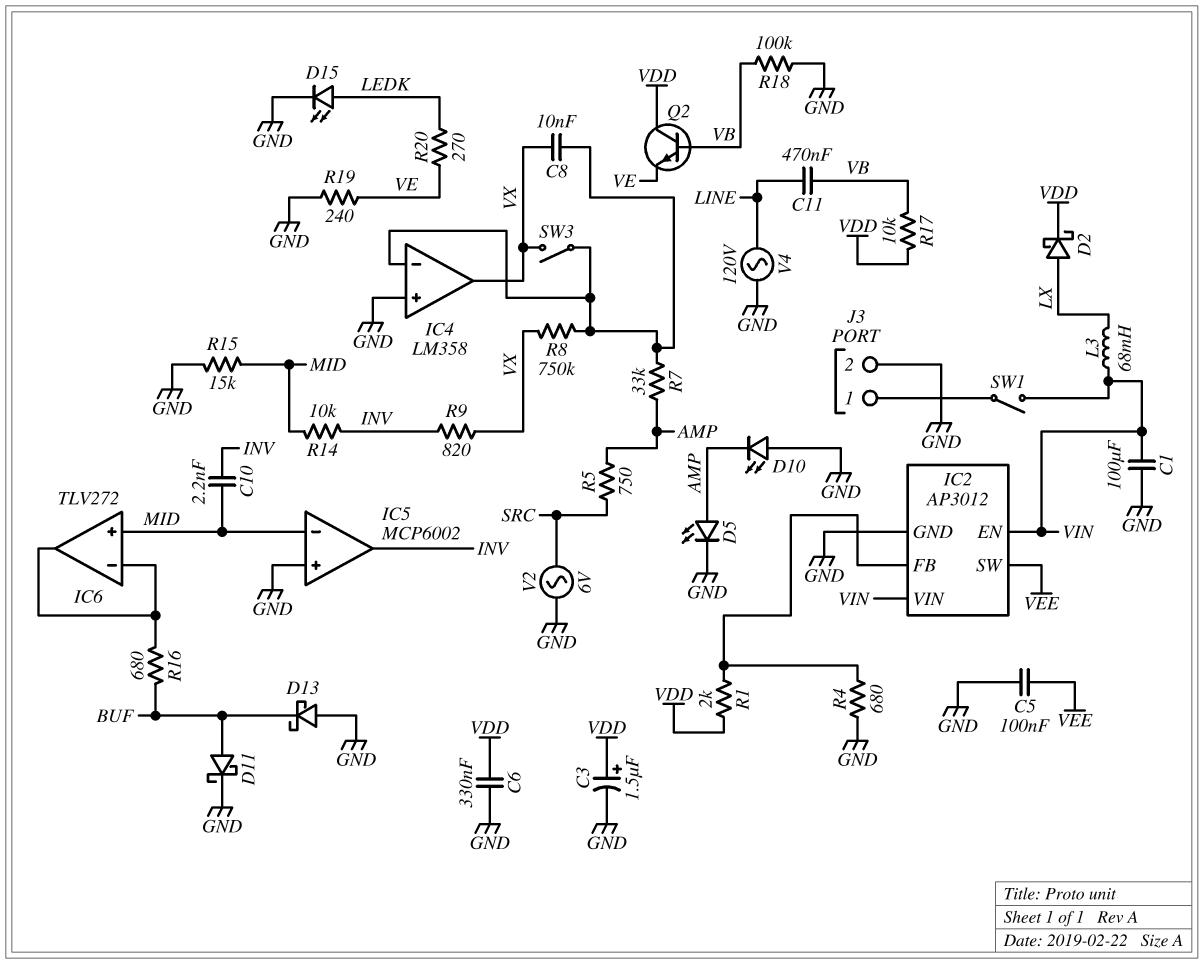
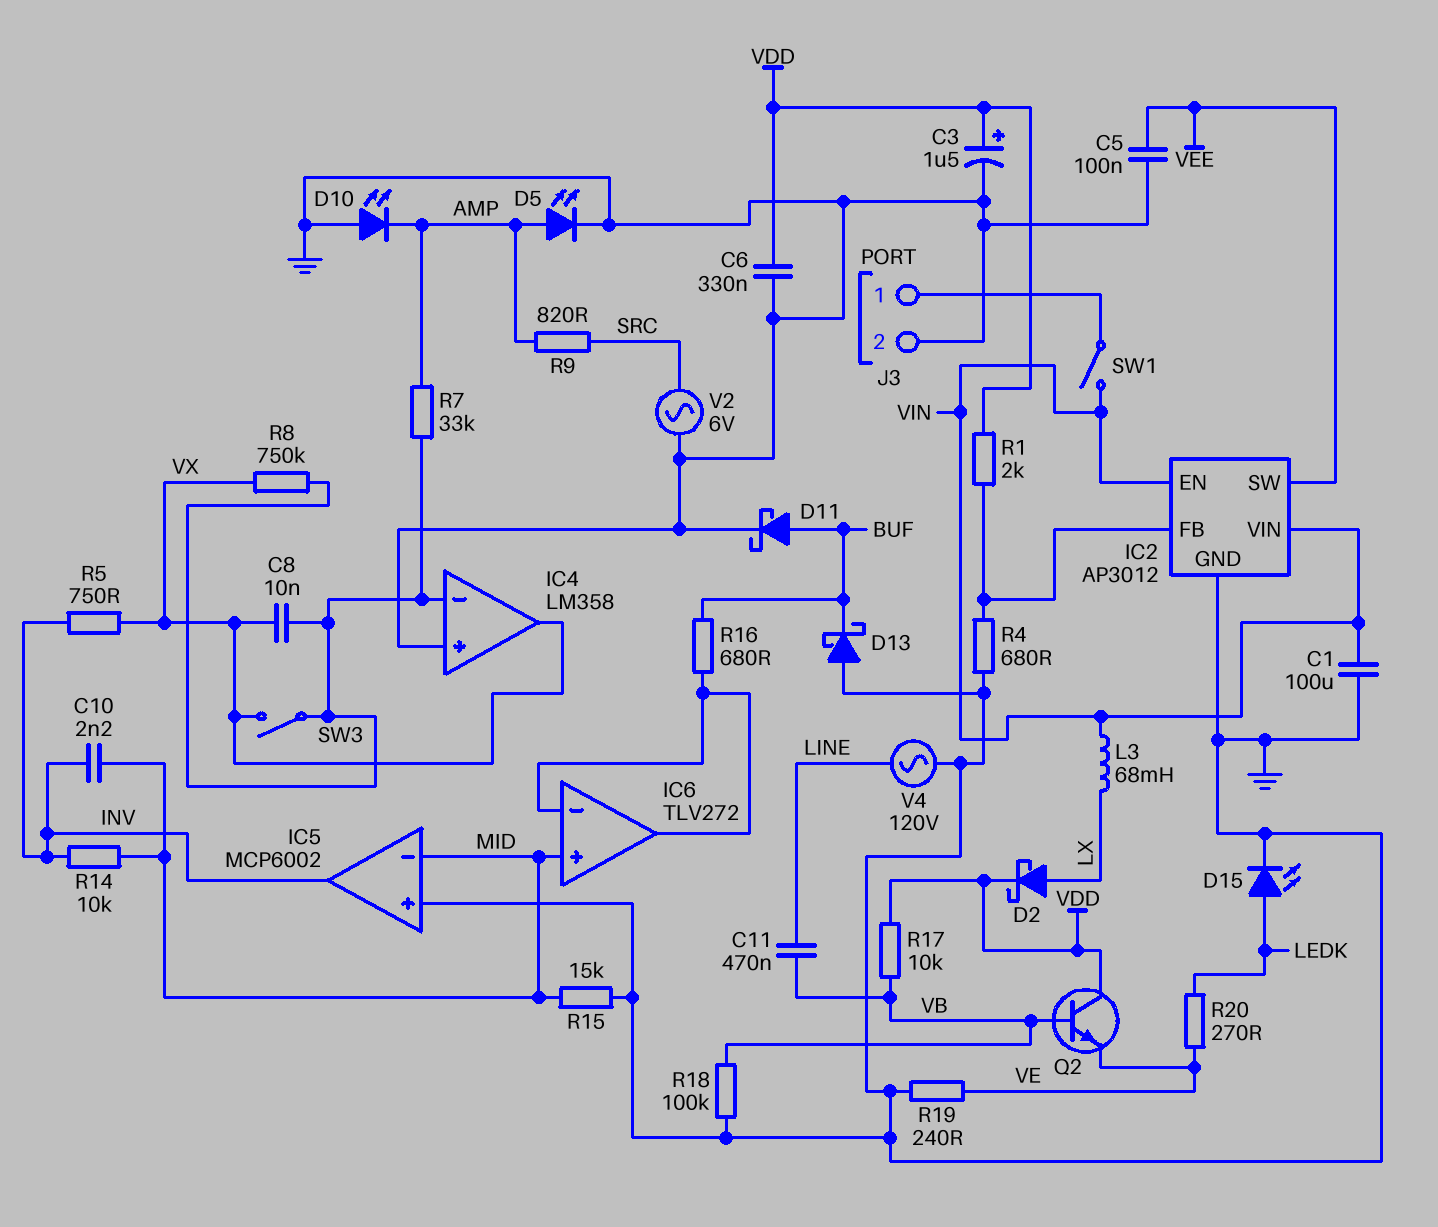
R5: 750 (AMP, SRC) -> 750 (INV, VX)
R9: 820 (INV, VX) -> 820 (AMP, SRC)

